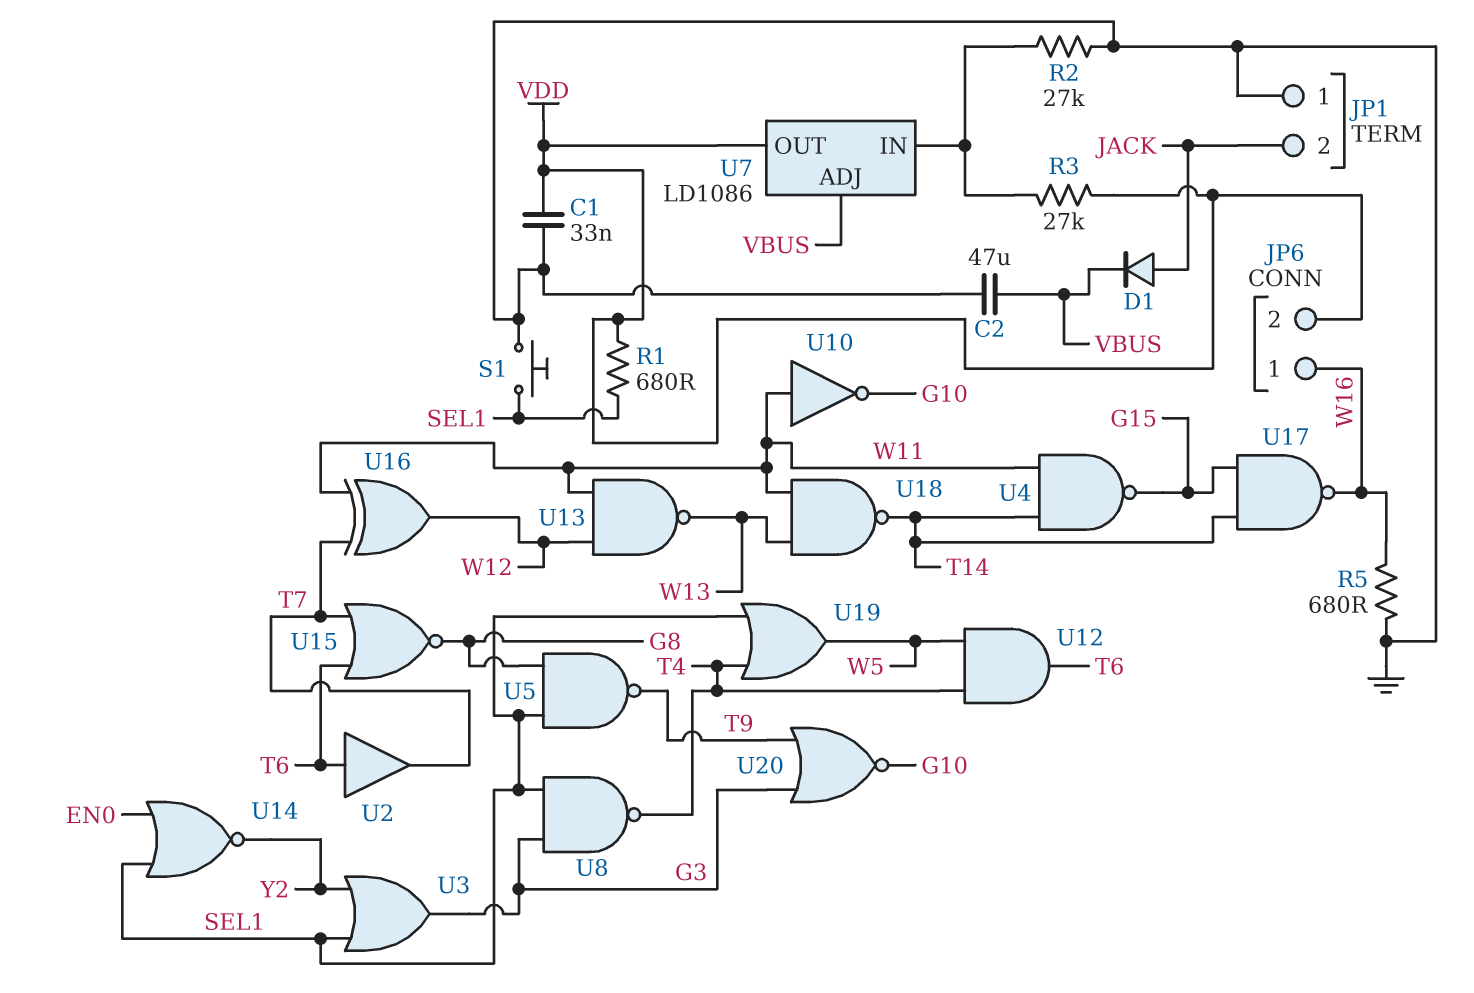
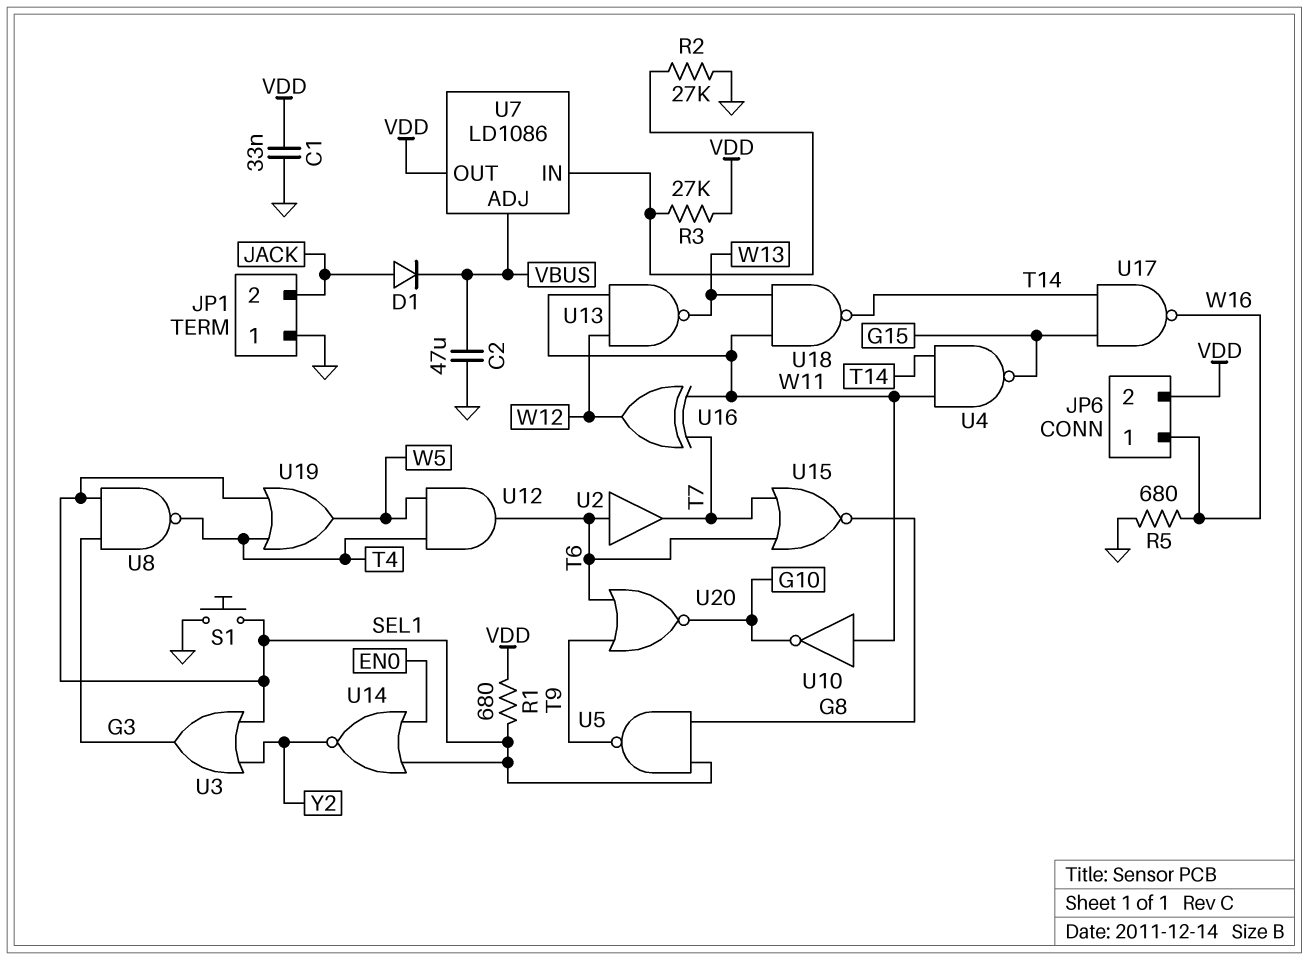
U20: NOR (in G3, in T9, out G10) -> NOR (in T6, in T9, out G10)

